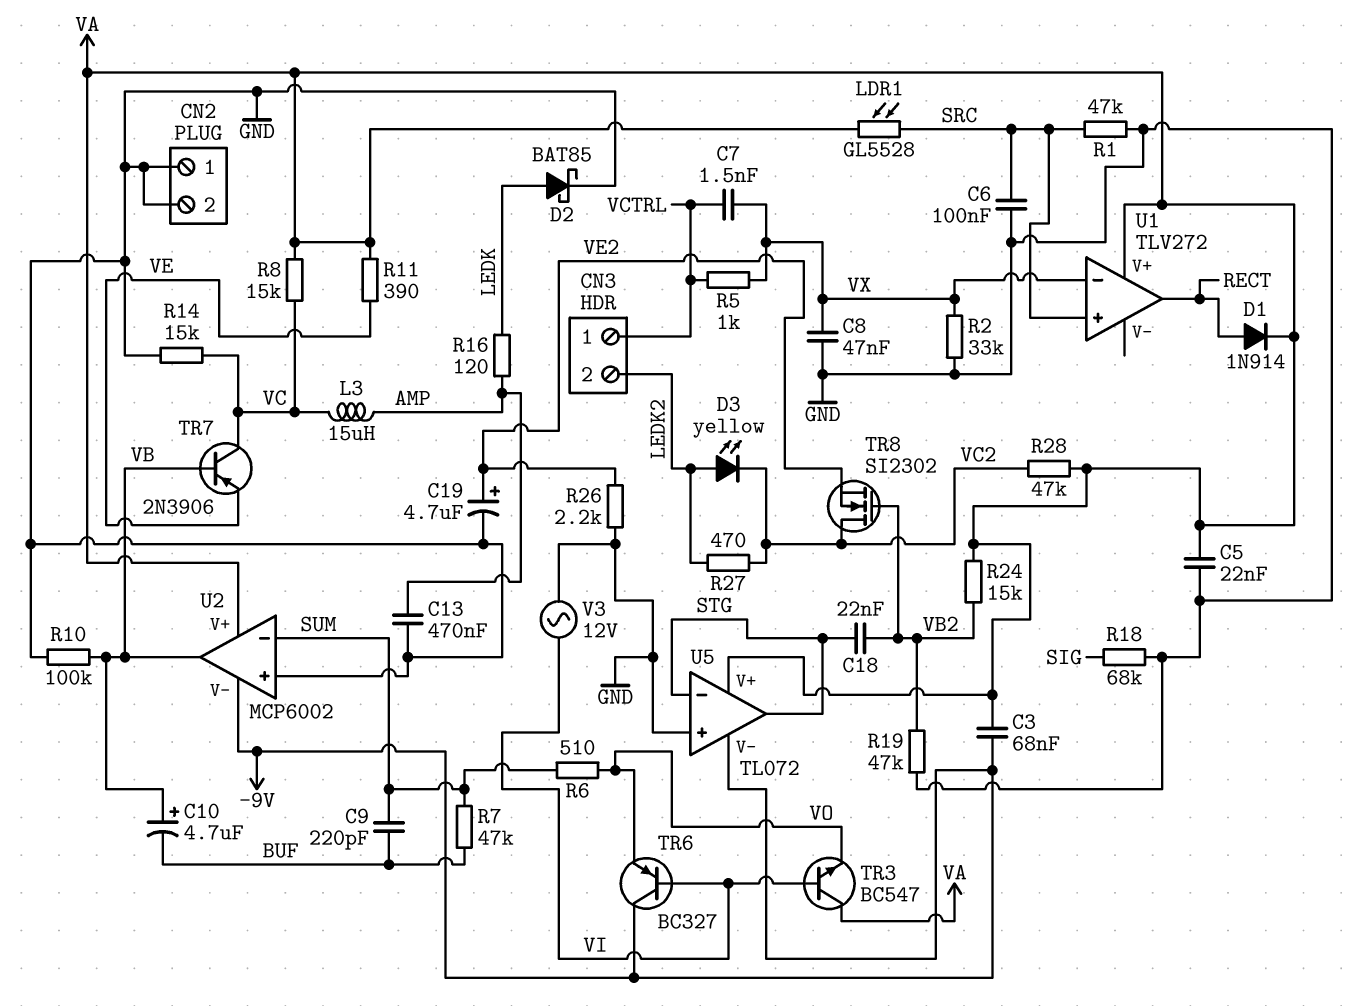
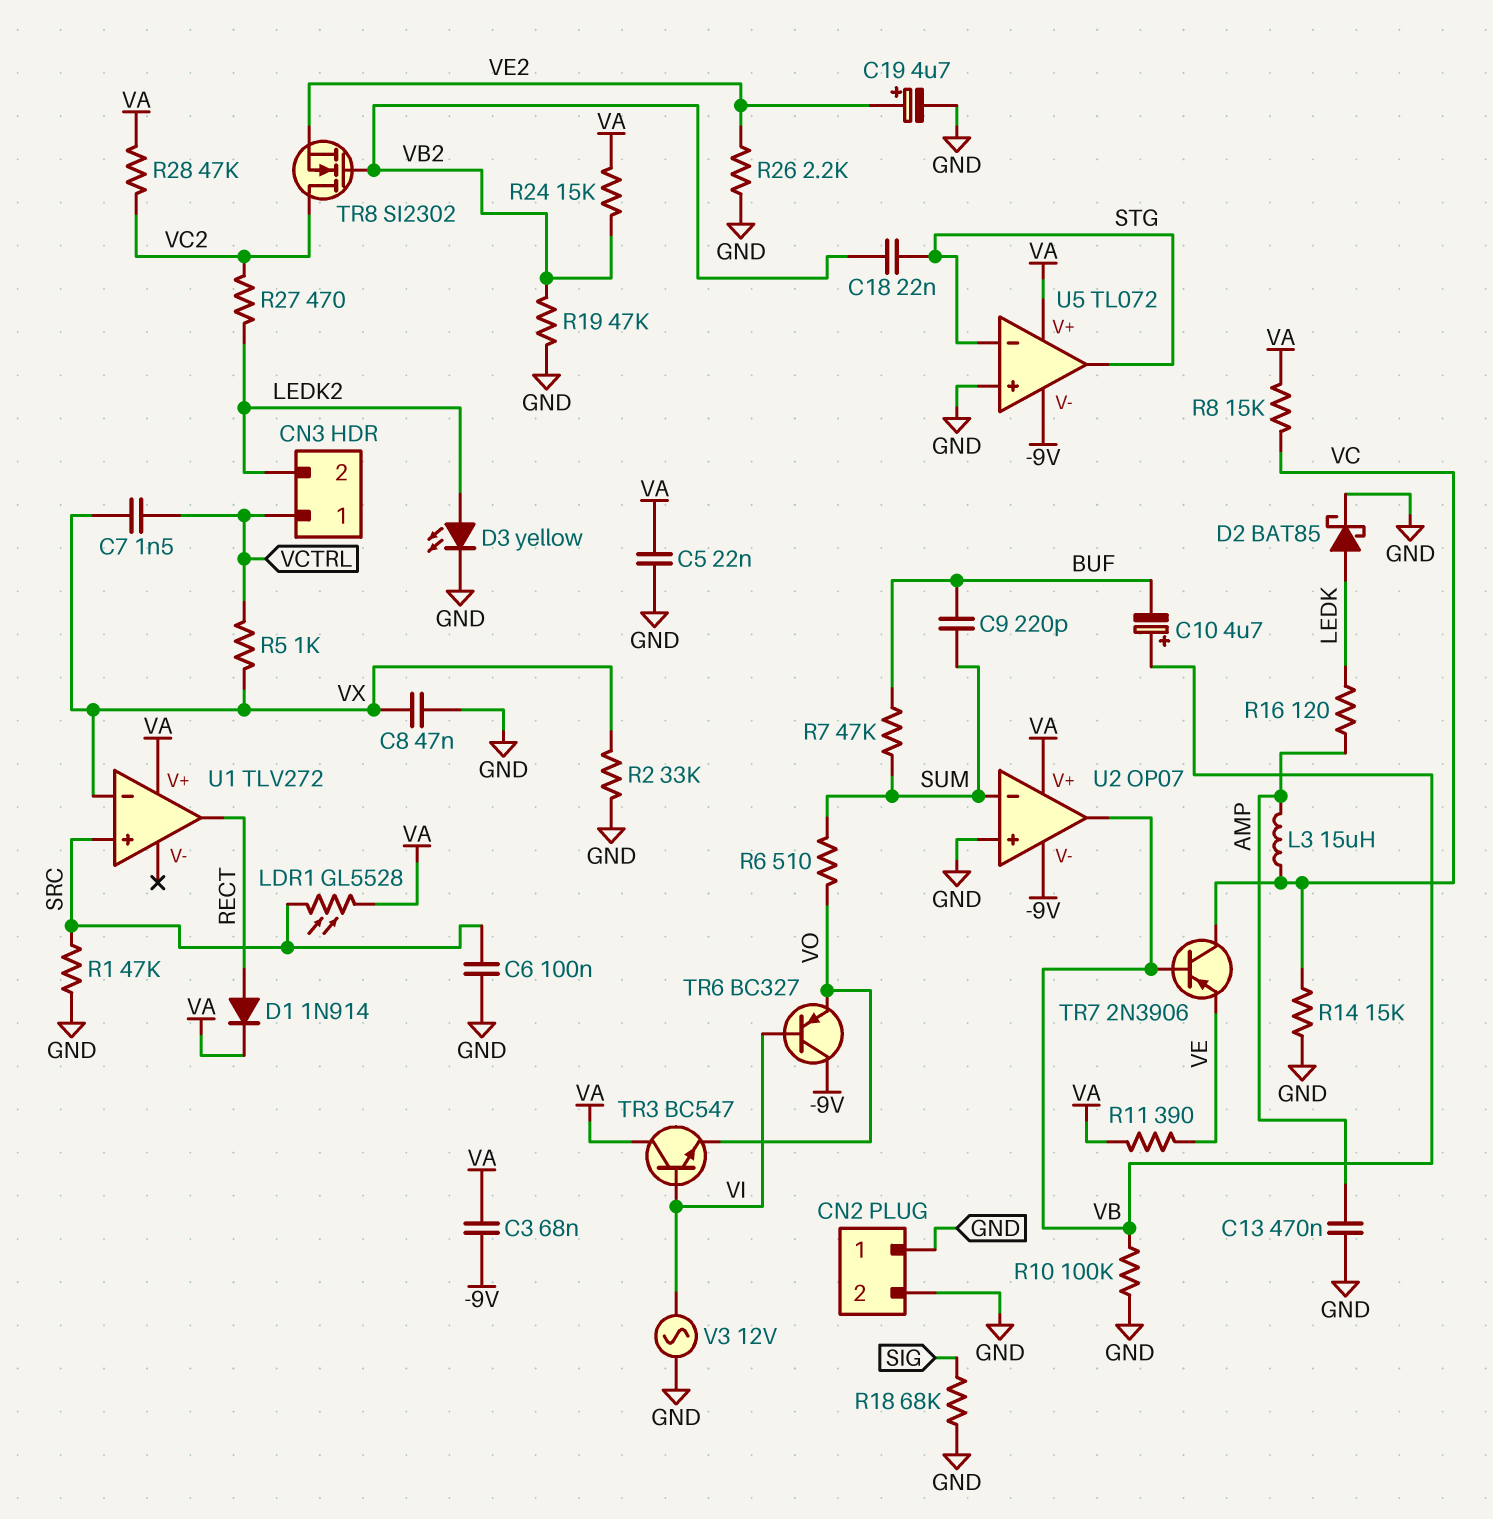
D3: LED yellow (A LEDK2, K VC2) -> LED yellow (A LEDK2, K GND)
U2: MCP6002 -> OP07

